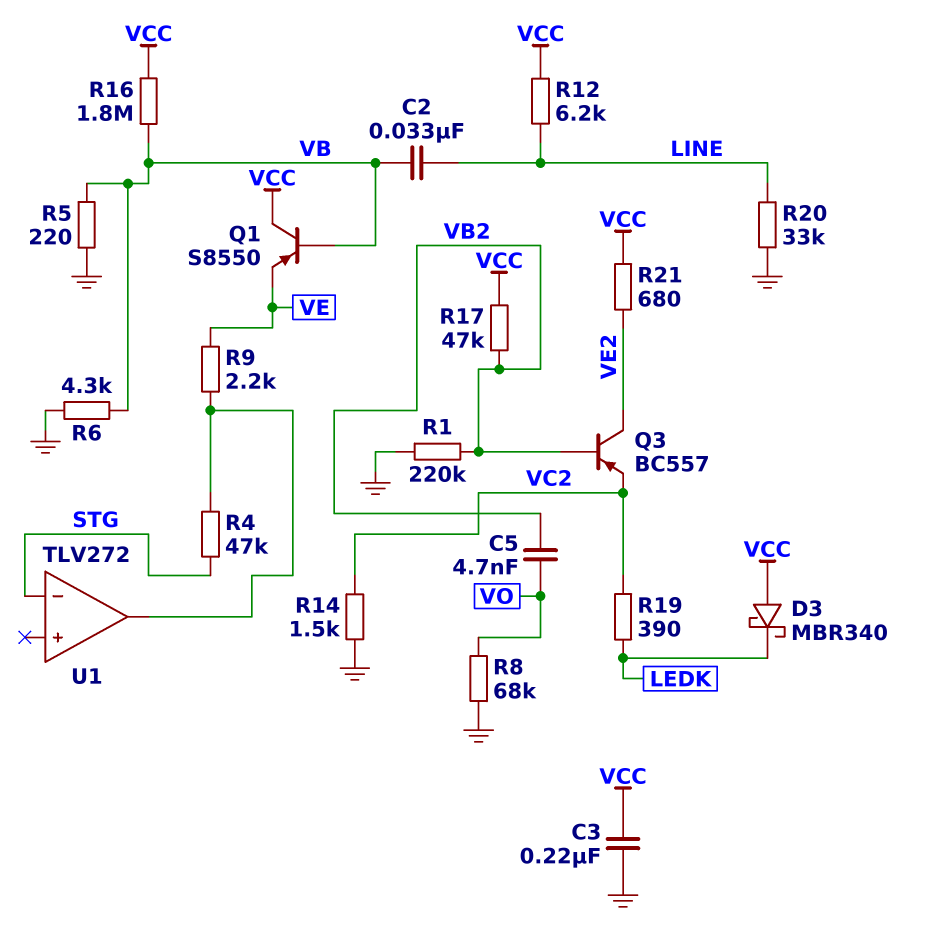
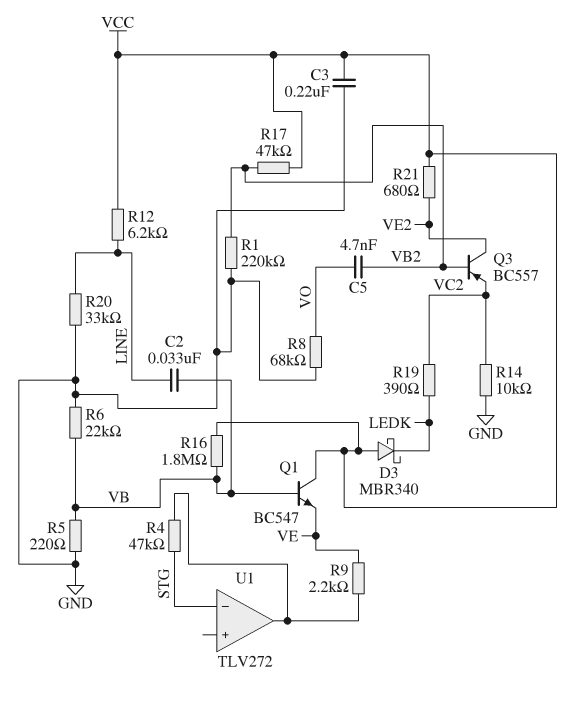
Q1: PNP S8550 (B VB, C VCC, E VE) -> NPN BC547 (B VB, C VCC, E VE)
R6: 4.3k (GND, VB) -> 22k (GND, VB)
R14: 1.5k (GND, VC2) -> 10k (GND, VC2)

